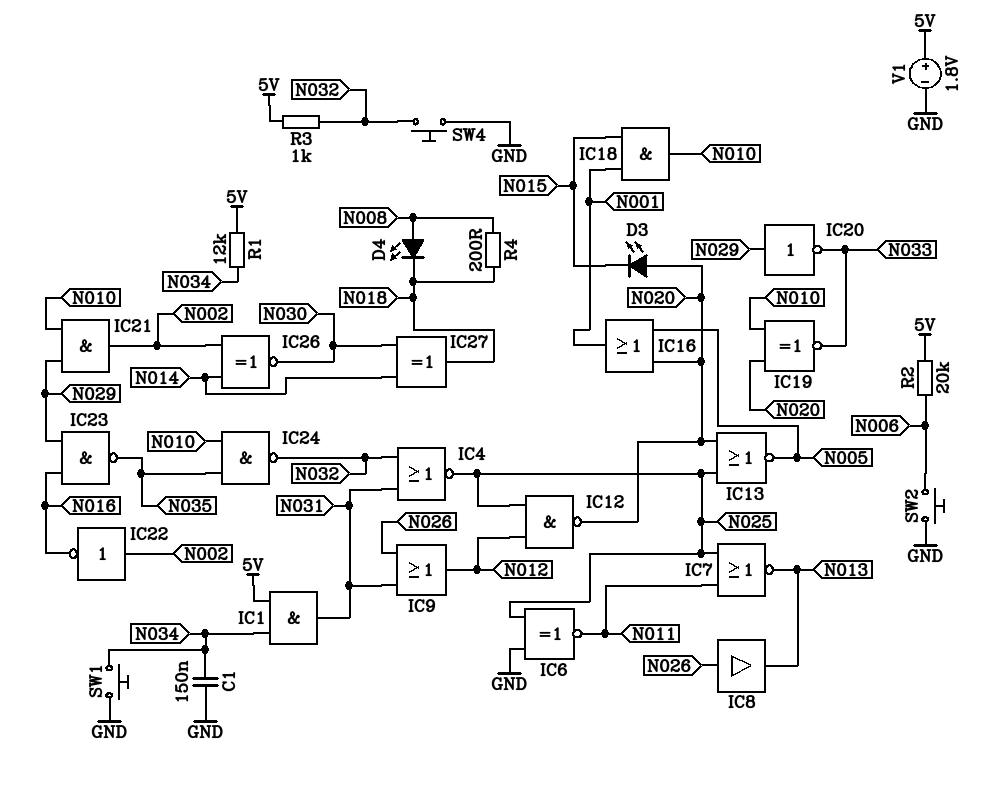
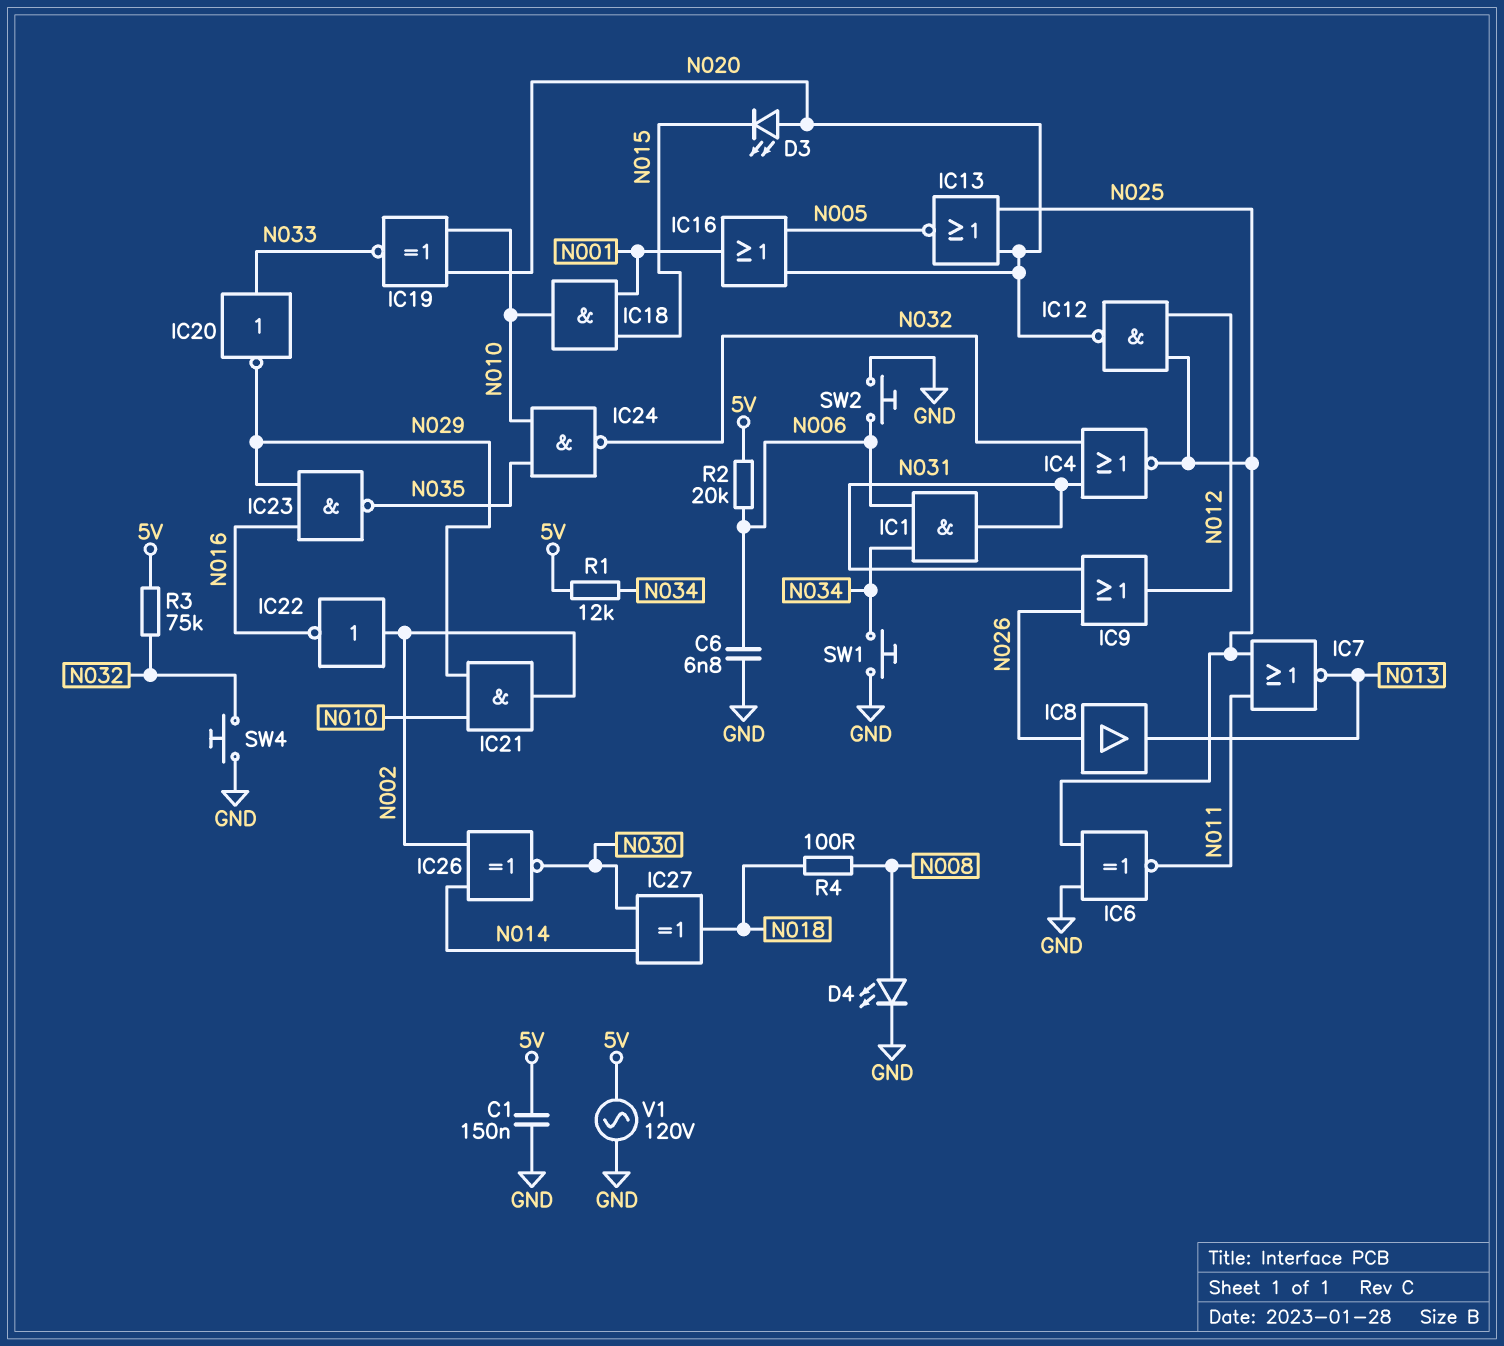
C1: 150nF (GND, N034) -> 150nF (5V, GND)
C6: none -> 6.8nF (GND, N006)
D4: LED (A N008, K N018) -> LED (A N008, K GND)
IC1: AND (in 5V, in N034, out N031) -> AND (in N006, in N034, out N031)
IC20: NOT (in N029, out N033) -> NOT (in N033, out N029)
R3: 1k (5V, N032) -> 75k (5V, N032)
R4: 200 (N008, N018) -> 100 (N008, N018)
V1: 1.8V (plus 5V, minus GND) -> AC 120V (5V, GND)

